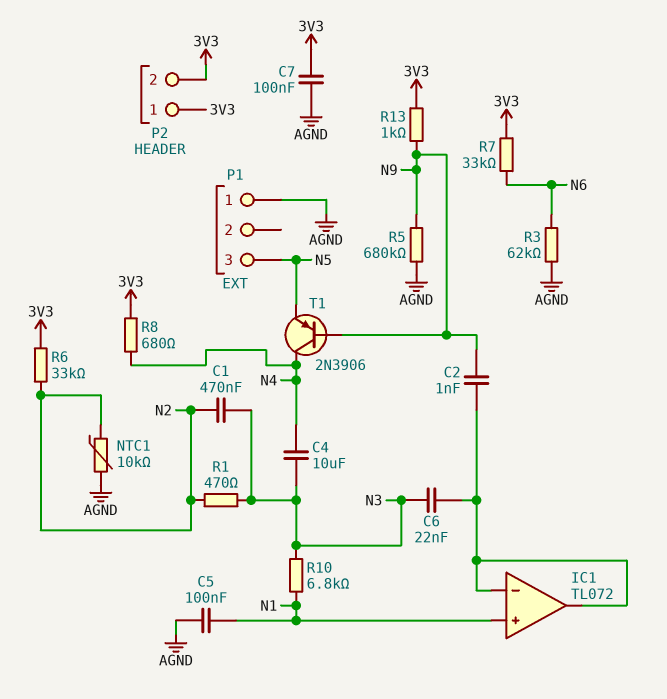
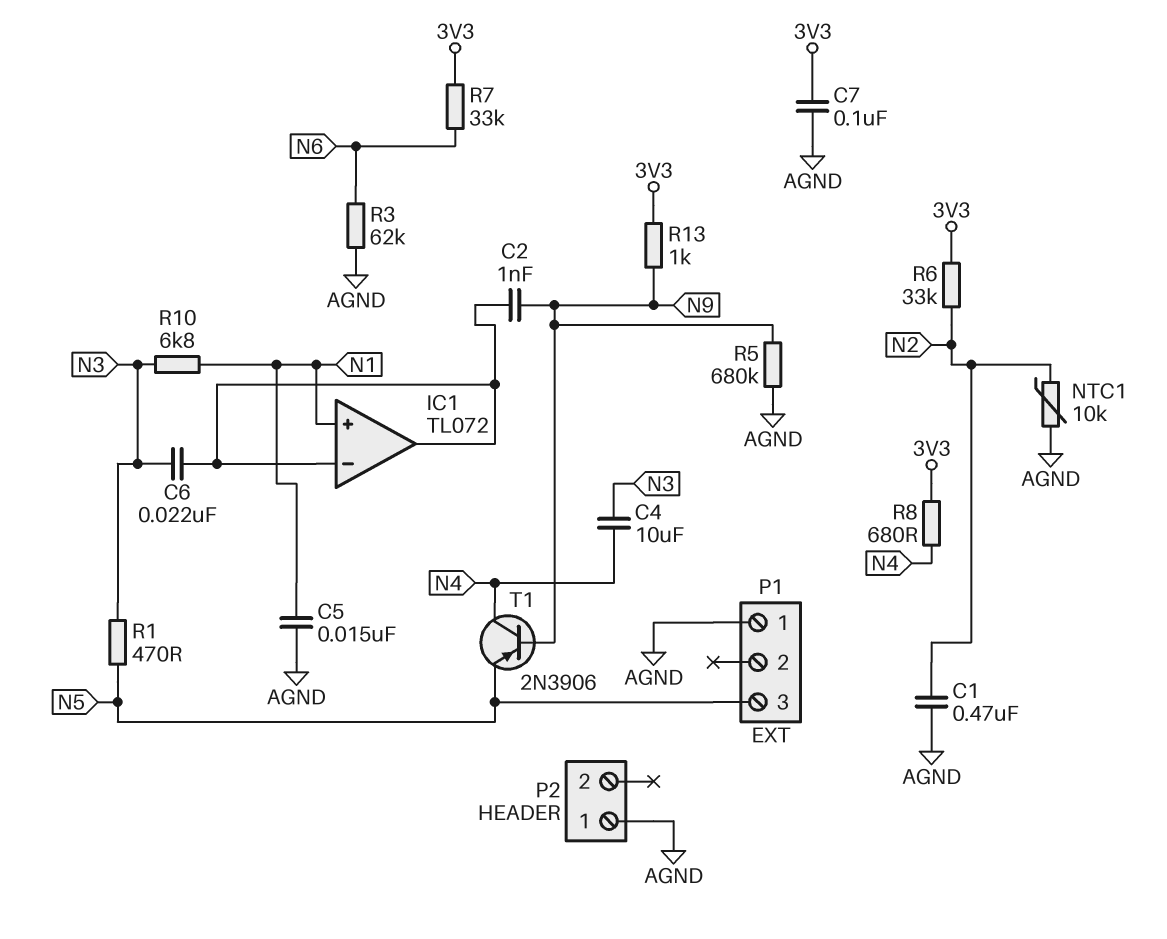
C1: 470nF (N2, N3) -> 470nF (AGND, N2)
C5: 100nF (AGND, N1) -> 15nF (AGND, N1)
P2 pin 1: 3V3 -> AGND
P2 pin 2: 3V3 -> none
R1: 470 (N2, N3) -> 470 (N3, N5)

